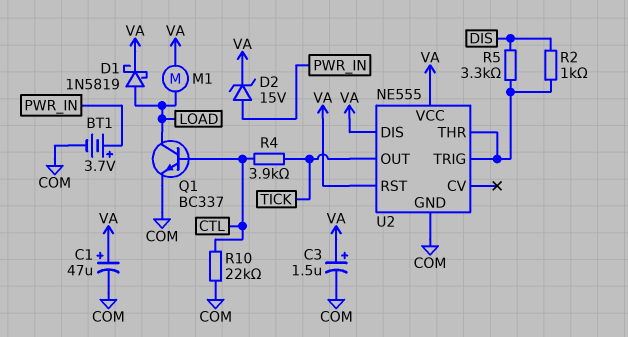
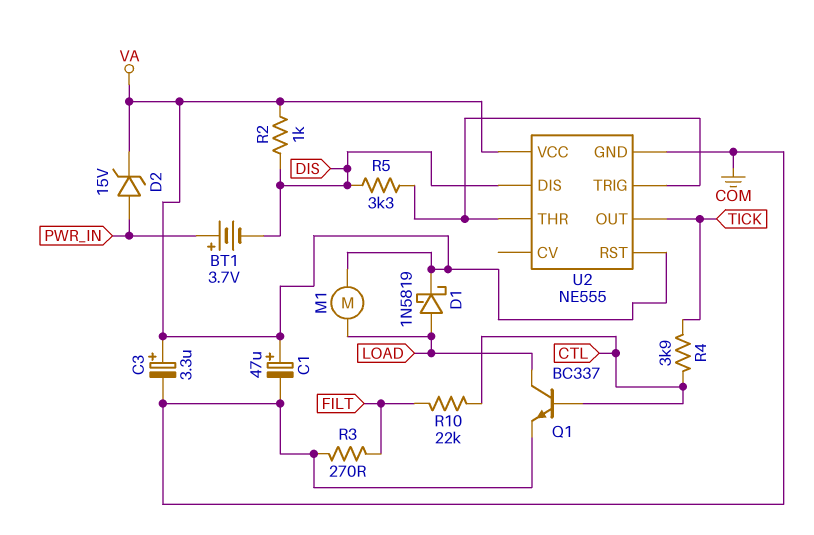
BT1: 3.7V (plus PWR_IN, minus COM) -> 3.7V (plus PWR_IN, minus DIS)
C3: 1.5uF (plus VA, minus COM) -> 3.3uF (plus VA, minus COM)
R2: 1k (DIS, U2/THR) -> 1k (DIS, VA)
R3: none -> 270 (COM, FILT)
R10: 22k (COM, CTL) -> 22k (CTL, FILT)
U2 pin DIS: VA -> DIS

